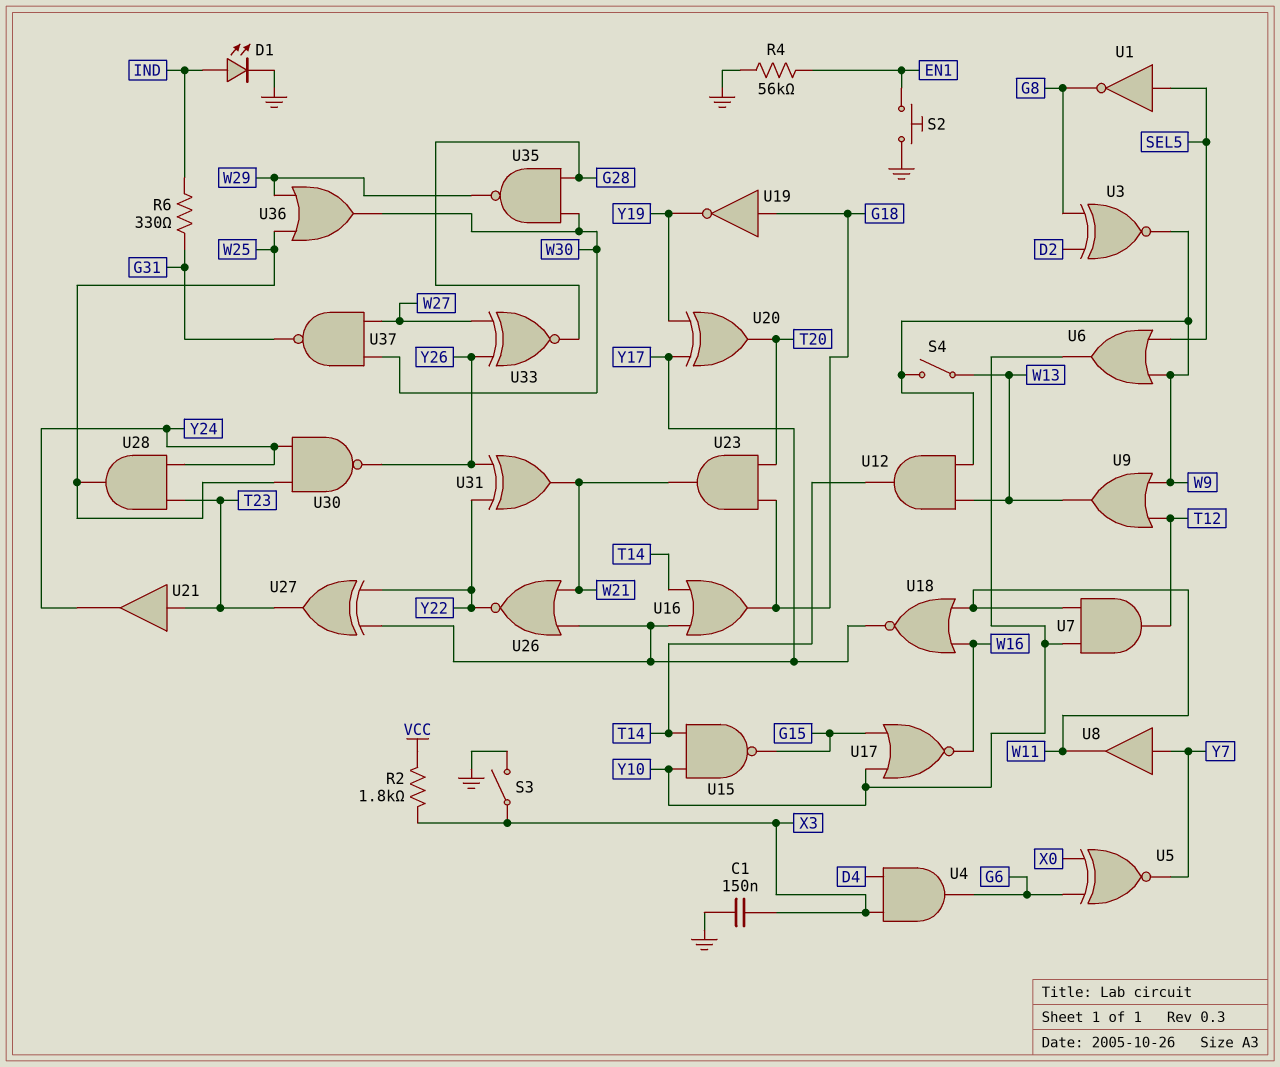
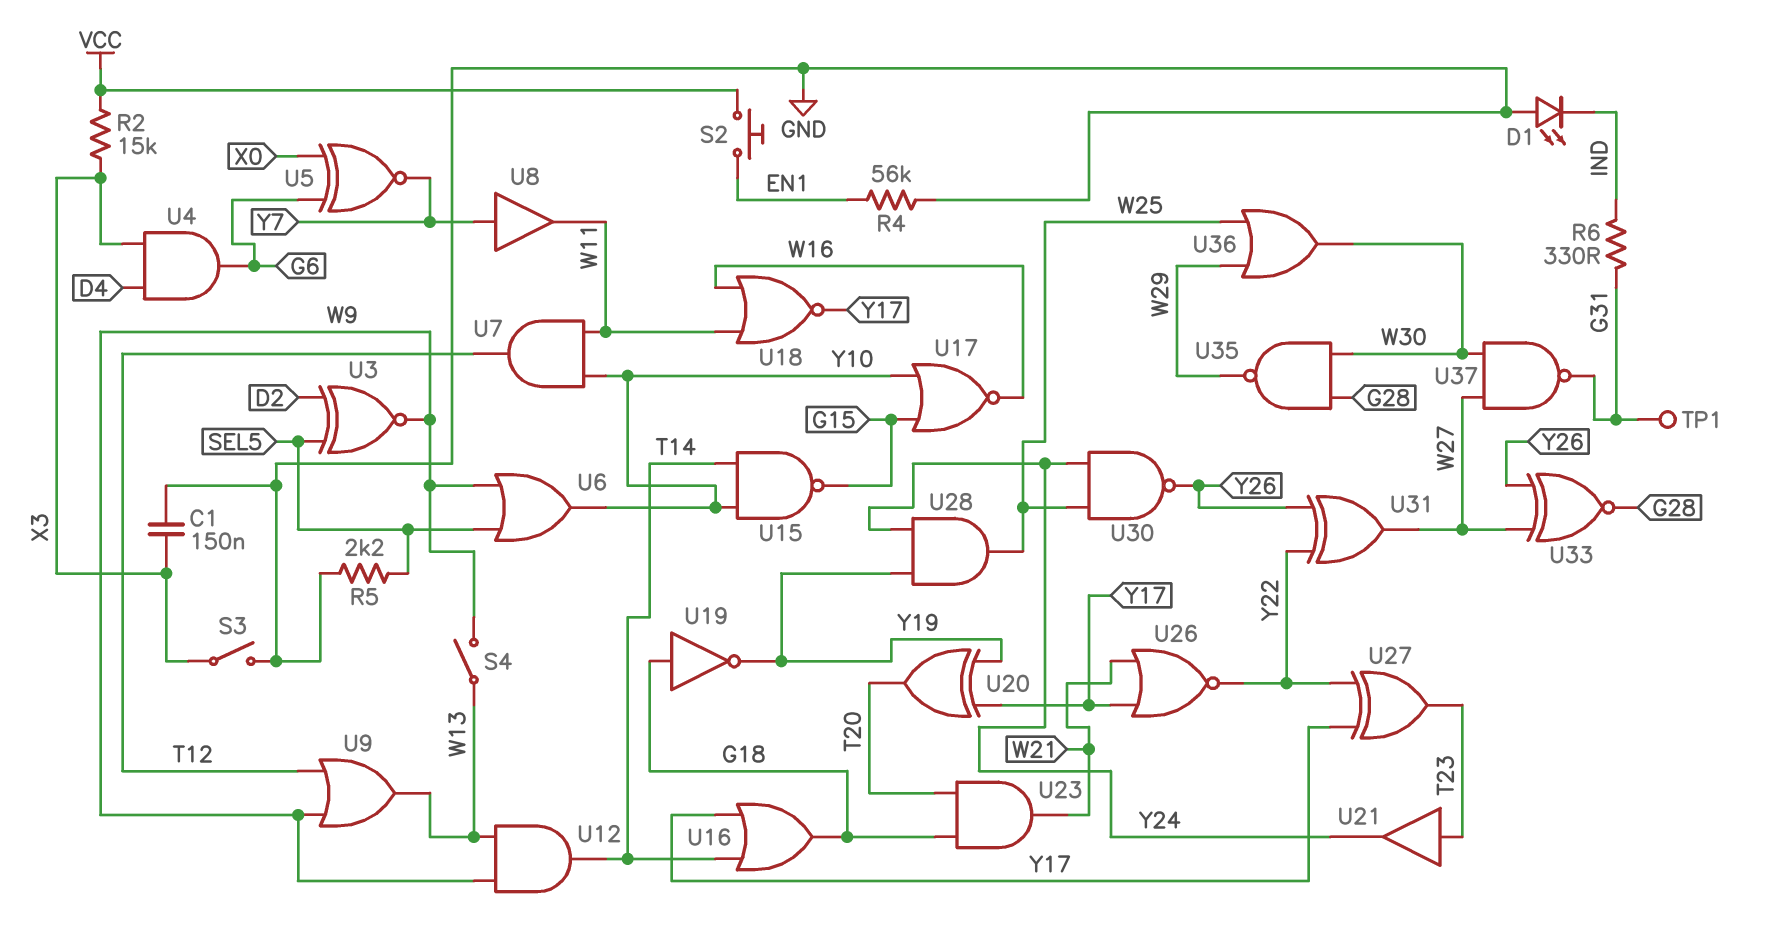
D1: LED (A IND, K GND) -> LED (A GND, K IND)
R2: 1.8k (VCC, X3) -> 15k (VCC, X3)
R5: none -> 2.2k (GND, SEL5)
S2: button (EN1, GND) -> button (EN1, VCC)
TP1: none -> test point (G31)
U1: NOT (in SEL5, out G8) -> none
U3: XNOR (in D2, in G8, out W9) -> XNOR (in D2, in SEL5, out W9)
U28: AND (in T23, in Y24, out W25) -> AND (in Y19, in Y24, out W25)
U31: XOR (in Y22, in Y26, out W21) -> XOR (in Y22, in Y26, out W27)

